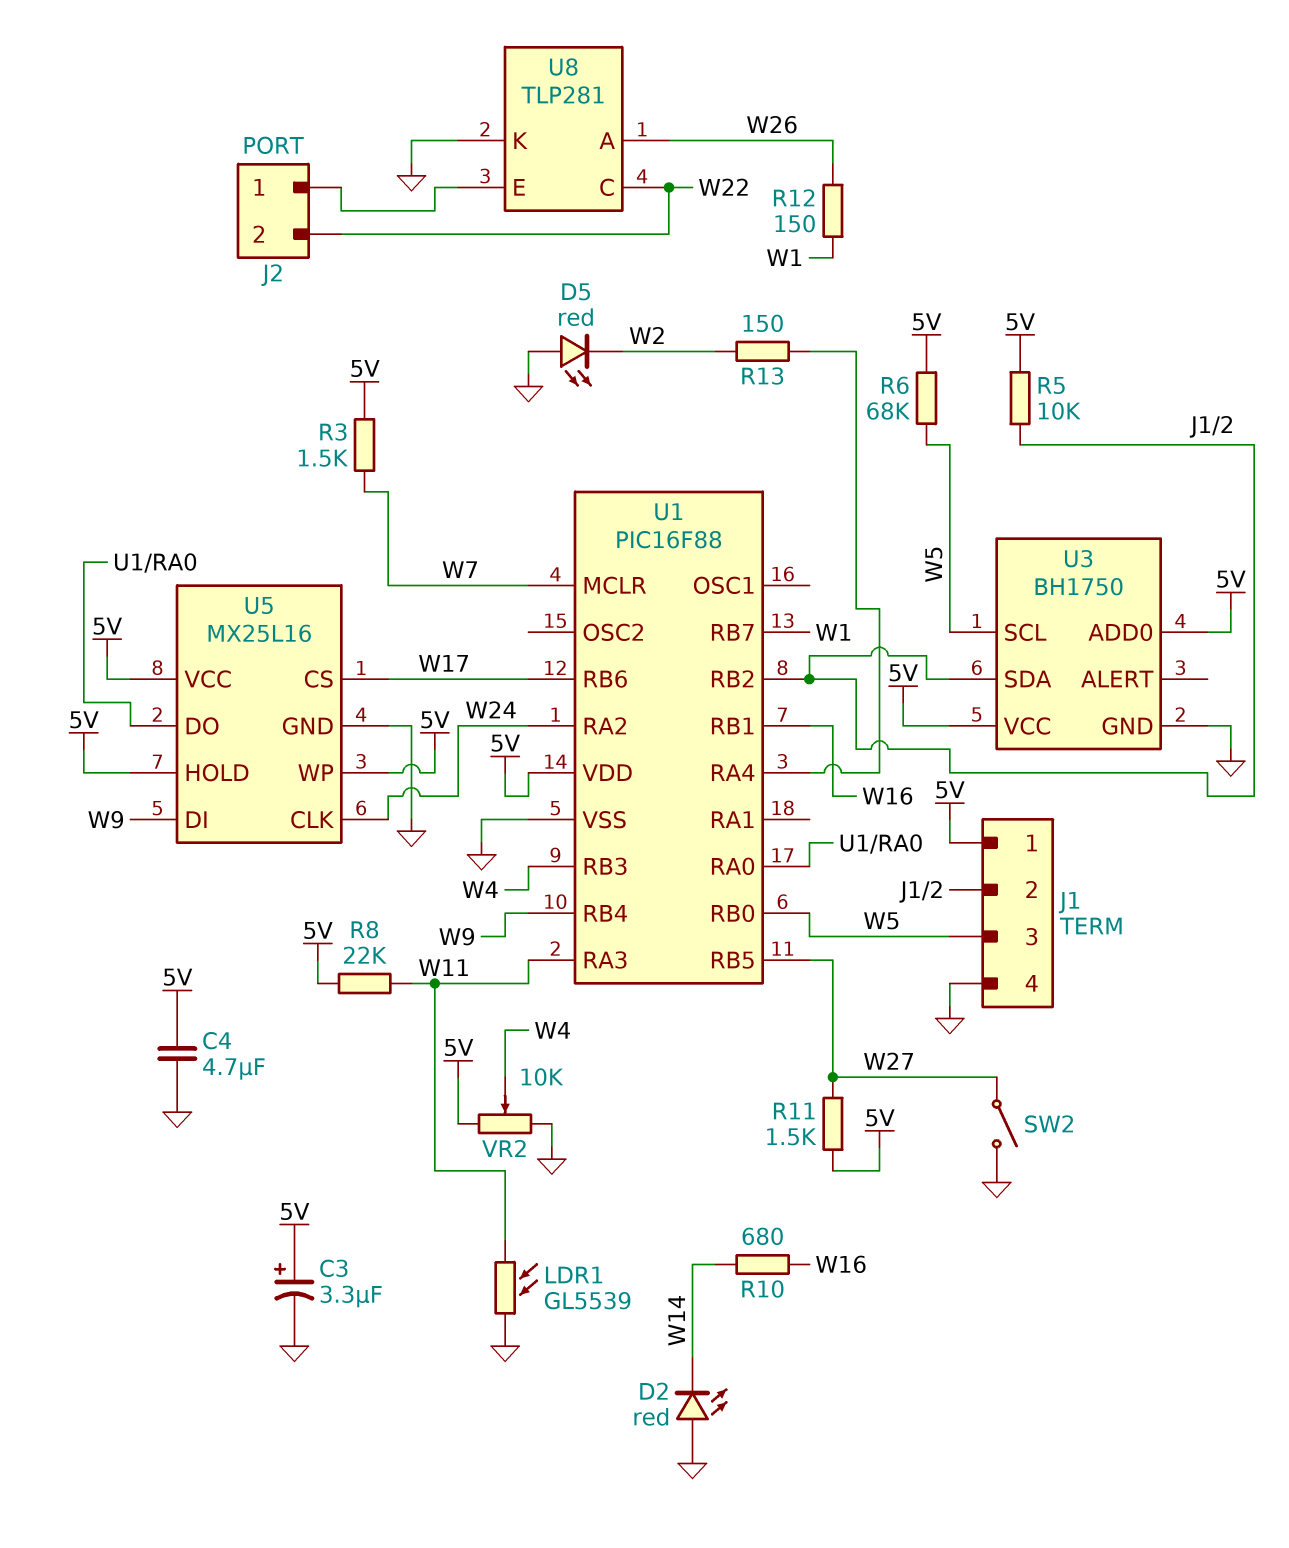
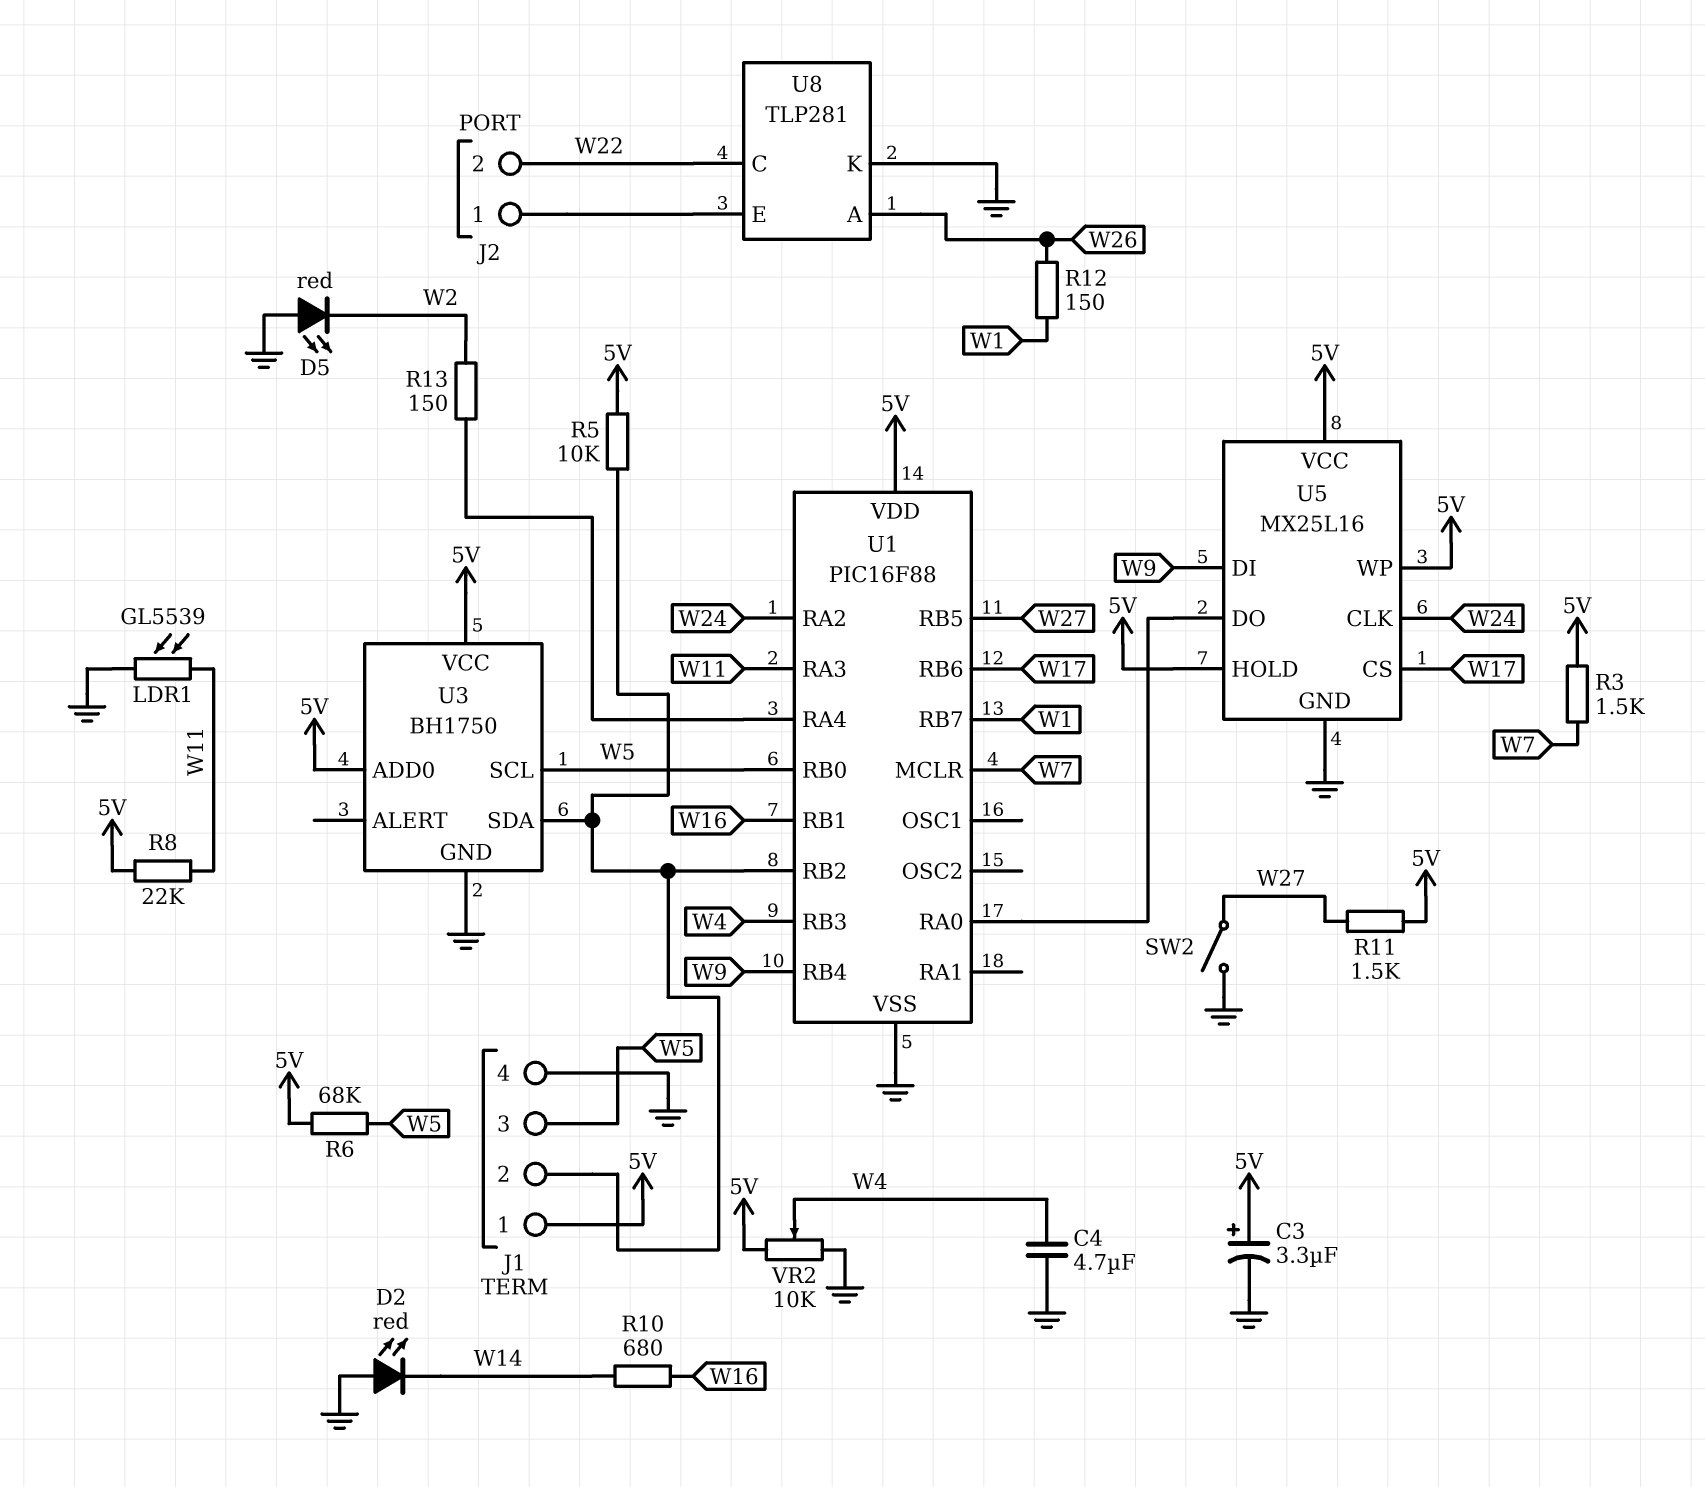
C4: 4.7uF (5V, GND) -> 4.7uF (GND, W4)

